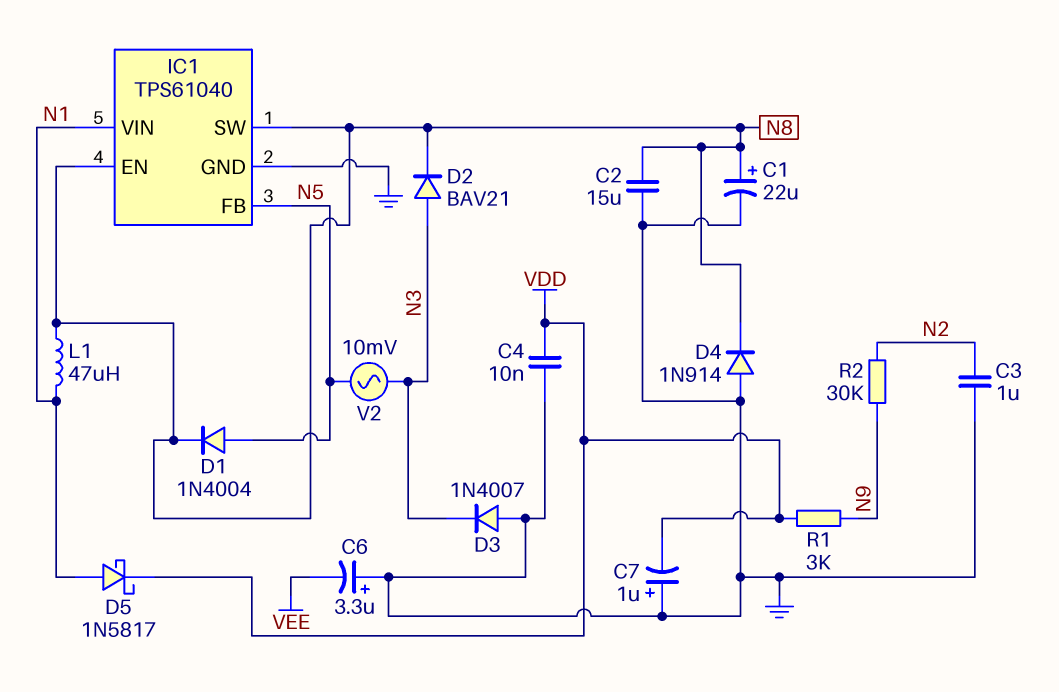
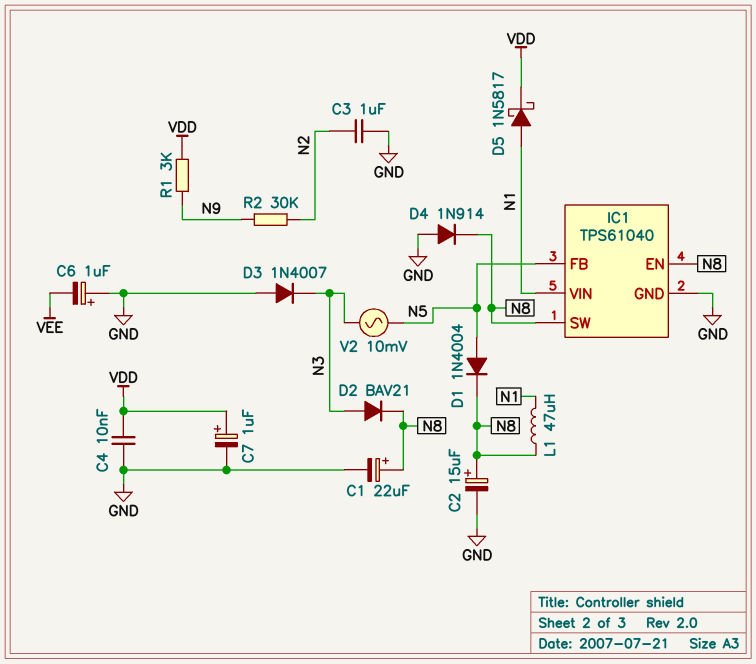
C2: 15uF (GND, N8) -> 15uF (plus N8, minus GND)
C6: 3.3uF (plus GND, minus VEE) -> 1uF (plus GND, minus VEE)
C7: 1uF (plus GND, minus VDD) -> 1uF (plus VDD, minus GND)

